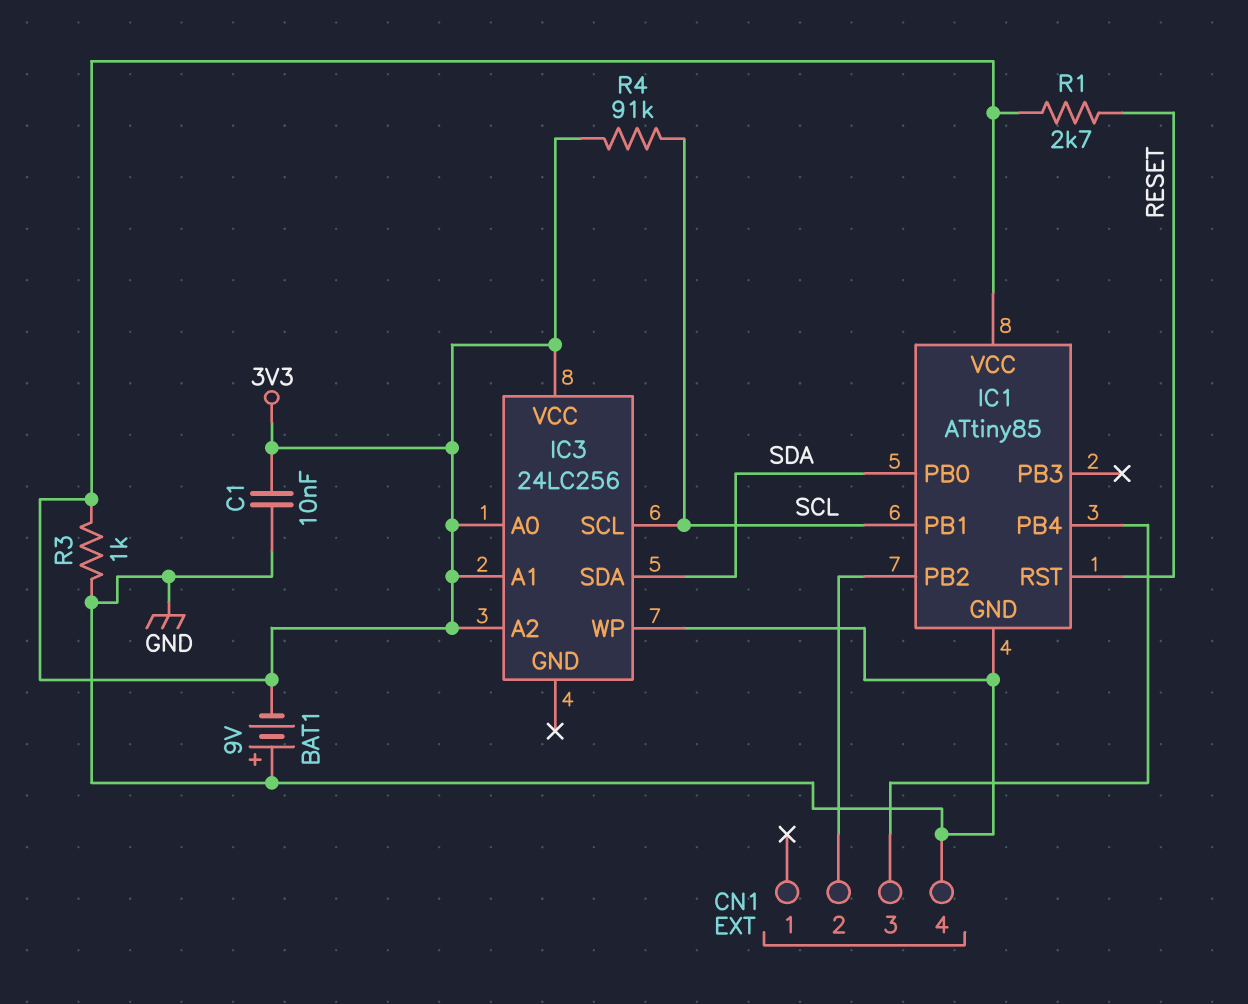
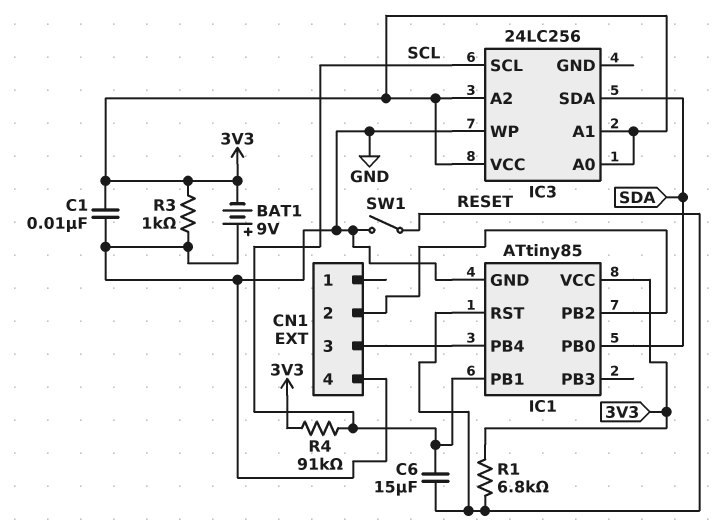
C6: none -> 15uF (RESET, SCL)
R1: 2.7k (3V3, RESET) -> 6.8k (3V3, RESET)
SW1: none -> switch (GND, RESET)

